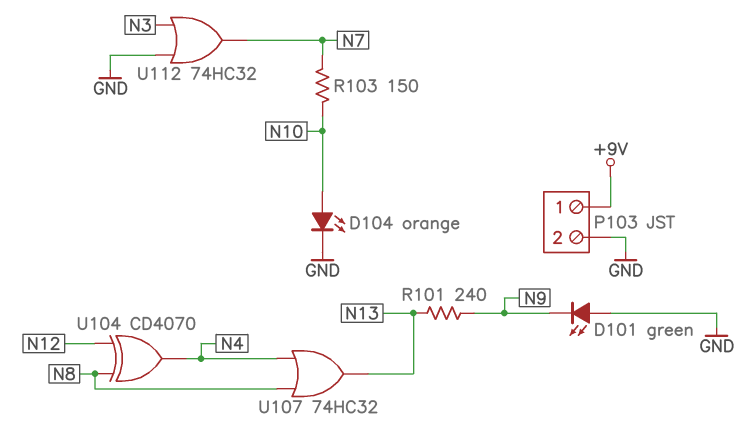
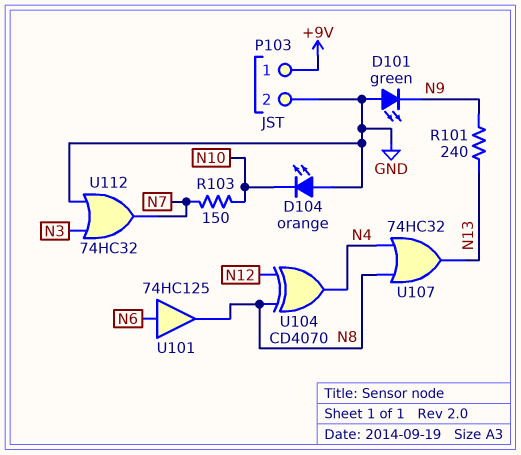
D104: LED orange (A N10, K GND) -> LED orange (A GND, K N10)
U101: none -> buffer 74HC125 (in N6, out N8)

